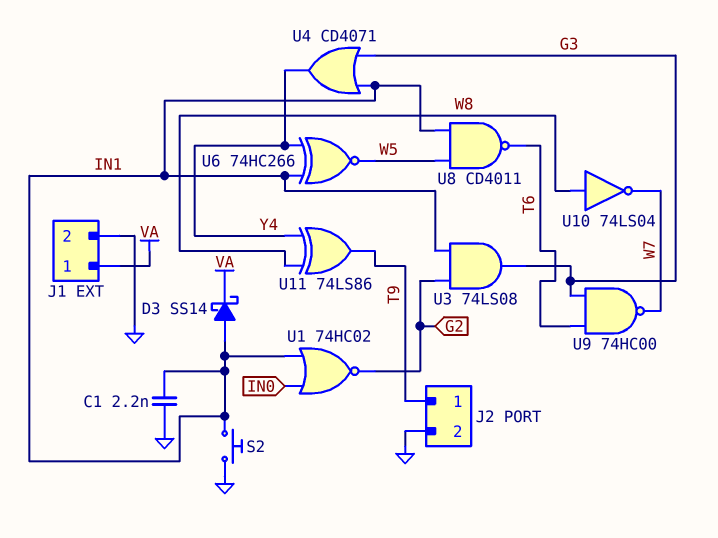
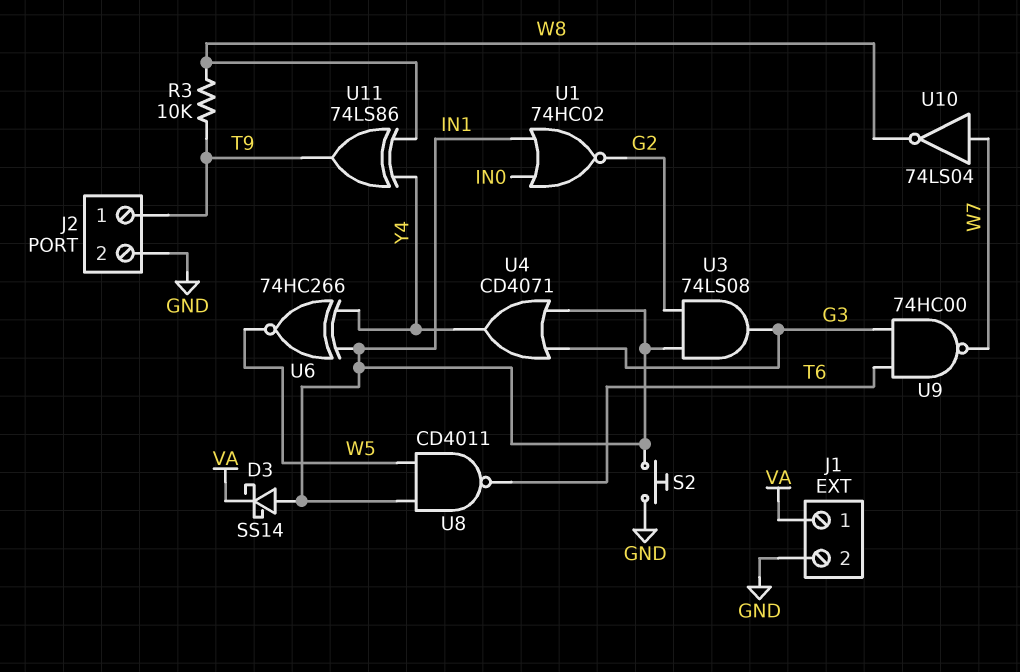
C1: 2.2nF (GND, IN1) -> none
R3: none -> 10k (T9, W8)
U10: NOT 74LS04 (in W8, out W7) -> NOT 74LS04 (in W7, out W8)

